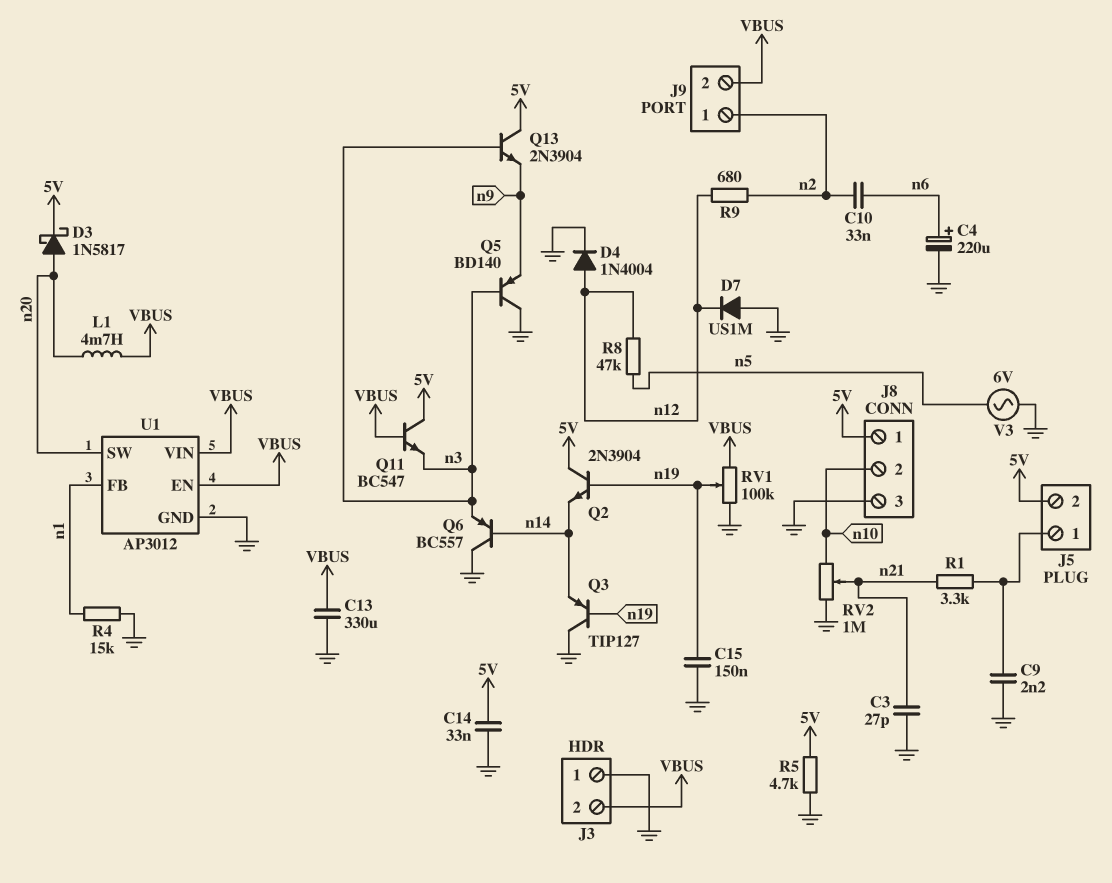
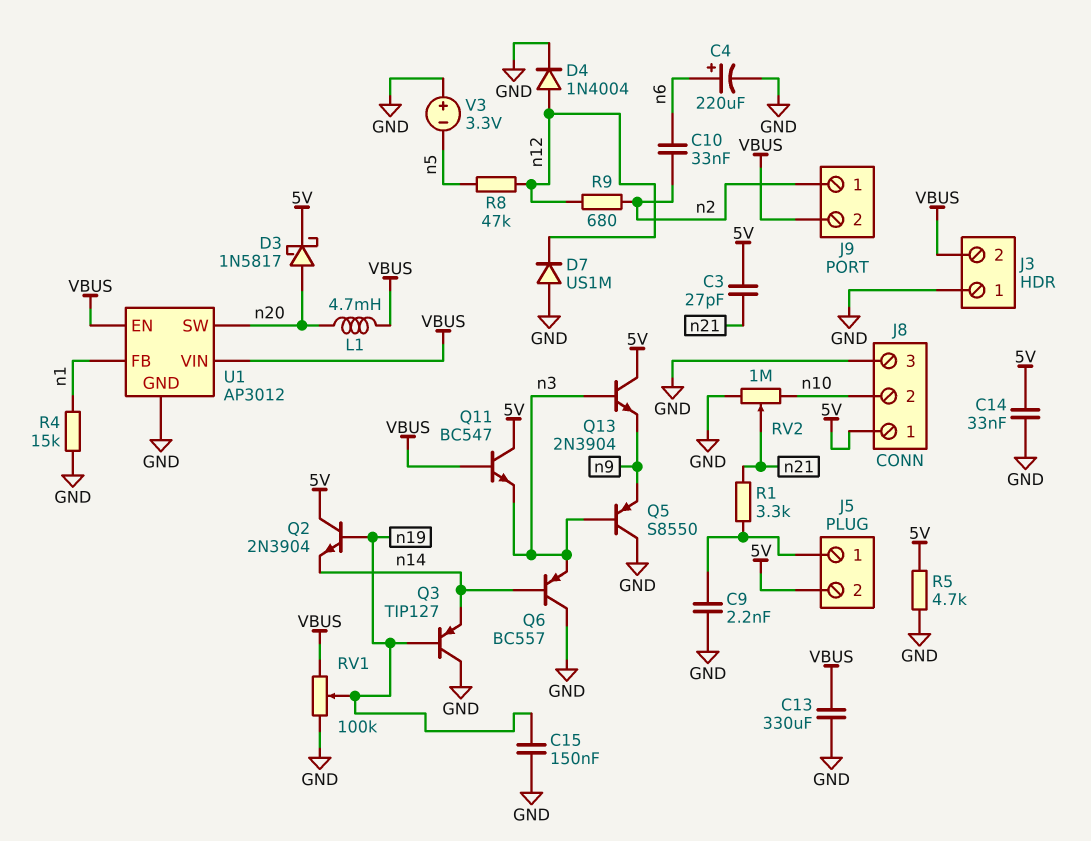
C3: 27pF (GND, n21) -> 27pF (5V, n21)
Q5: PNP BD140 (B n3, C GND, E n9) -> PNP S8550 (B n3, C GND, E n9)
V3: AC 6V (GND, n5) -> 3.3V (plus GND, minus n5)

